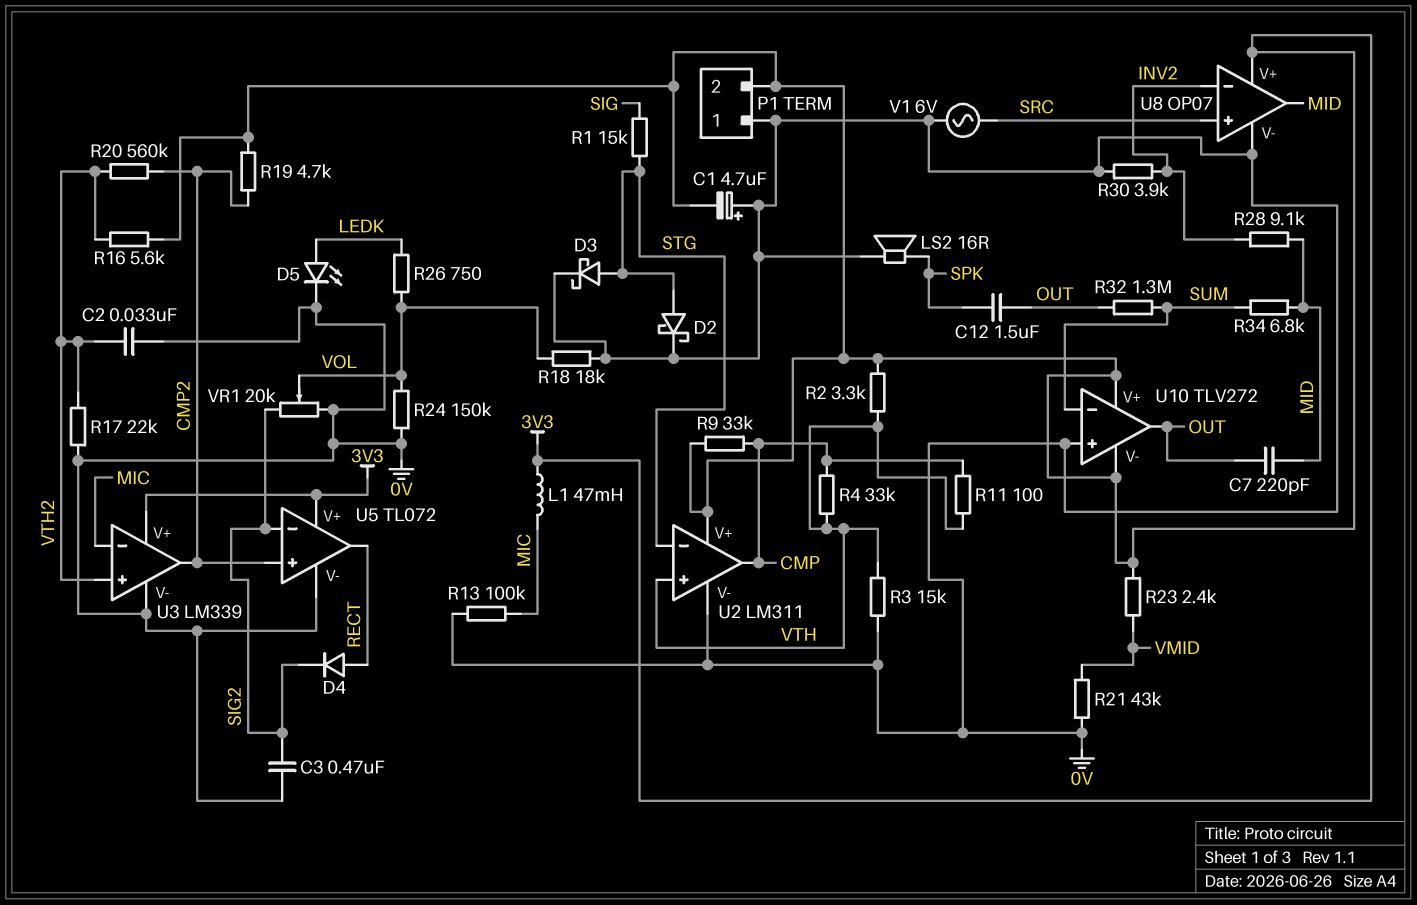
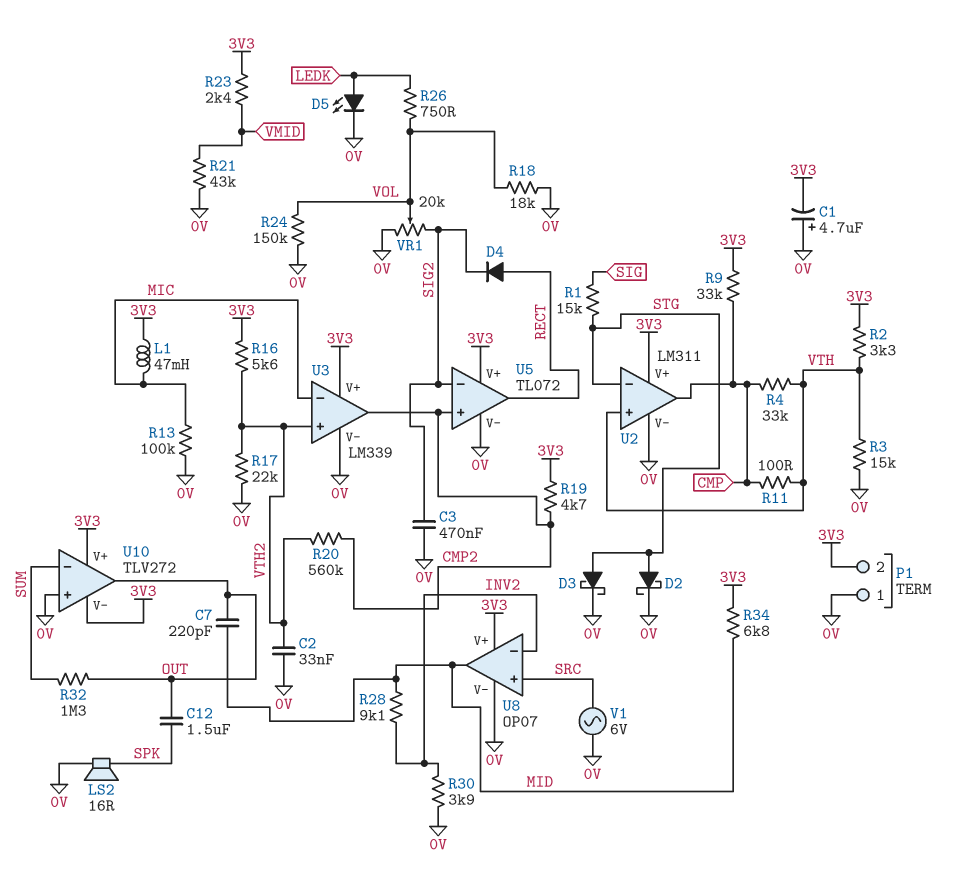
R34: 6.8k (MID, SUM) -> 6.8k (3V3, MID)

